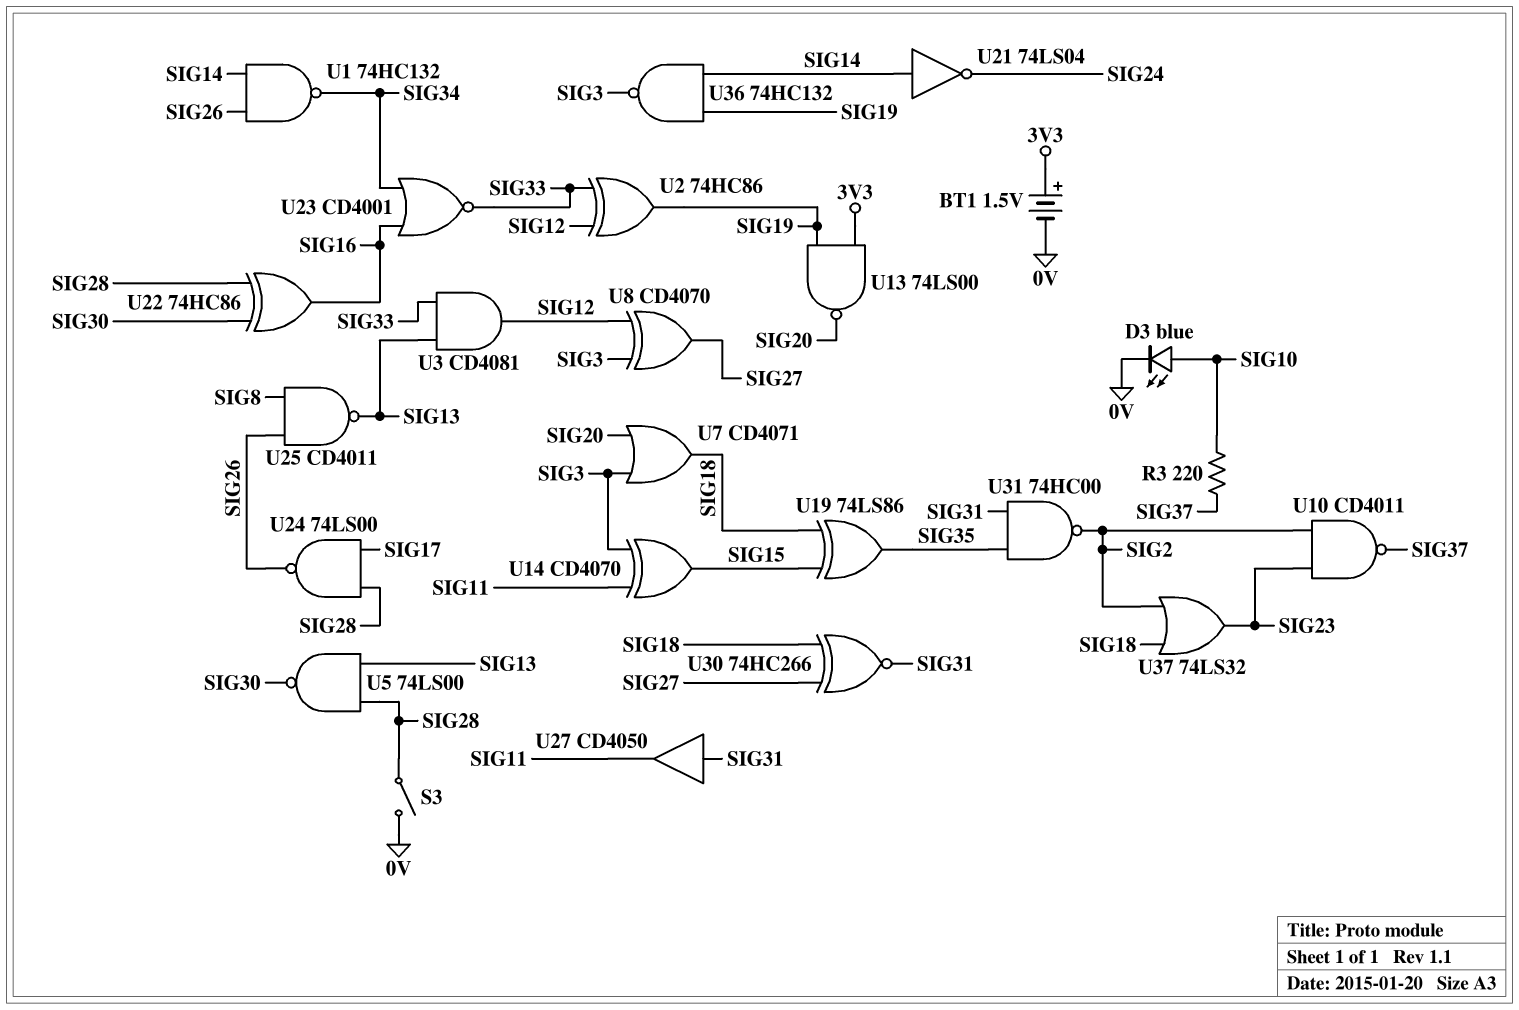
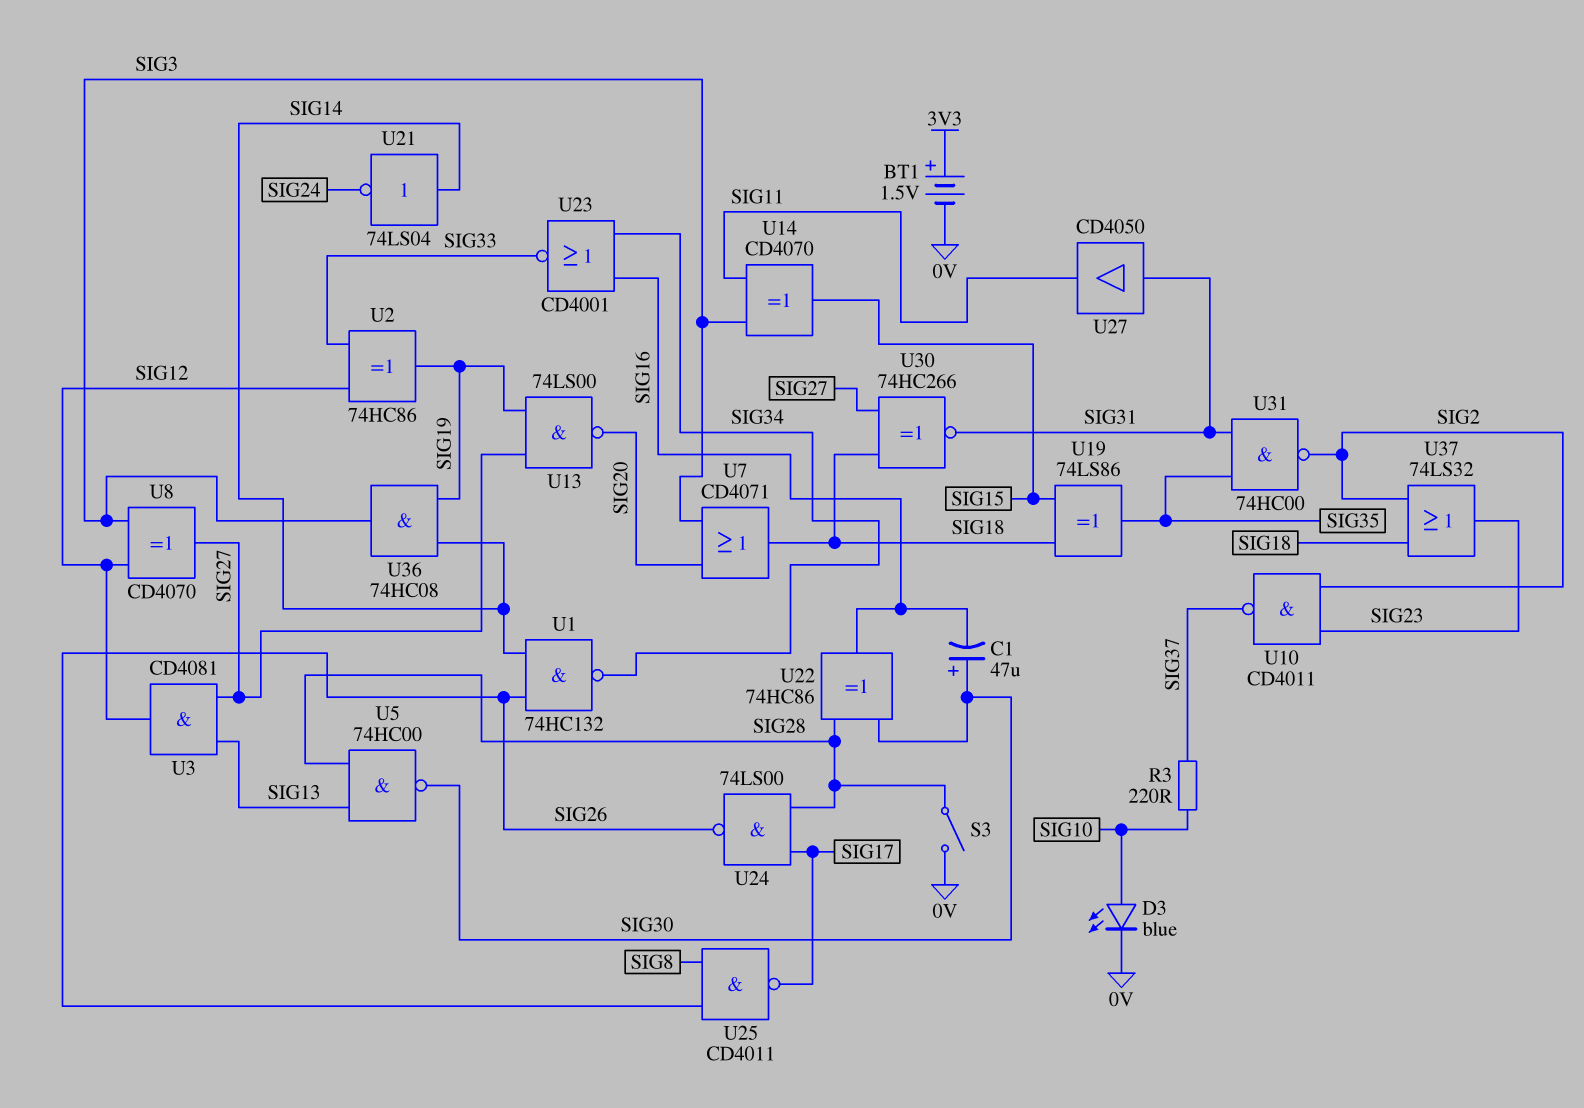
C1: none -> 47uF (plus SIG30, minus SIG16)
U3: AND CD4081 (in SIG13, in SIG33, out SIG12) -> AND CD4081 (in SIG13, in SIG27, out SIG12)
U5: NAND 74LS00 (in SIG13, in SIG28, out SIG30) -> NAND 74HC00 (in SIG13, in SIG28, out SIG30)
U13: NAND 74LS00 (in 3V3, in SIG19, out SIG20) -> NAND 74LS00 (in SIG19, in SIG27, out SIG20)
U25: NAND CD4011 (in SIG8, in SIG26, out SIG13) -> NAND CD4011 (in SIG8, in SIG26, out SIG17)
U36: NAND 74HC132 (in SIG14, in SIG19, out SIG3) -> AND 74HC08 (in SIG14, in SIG19, out SIG3)

